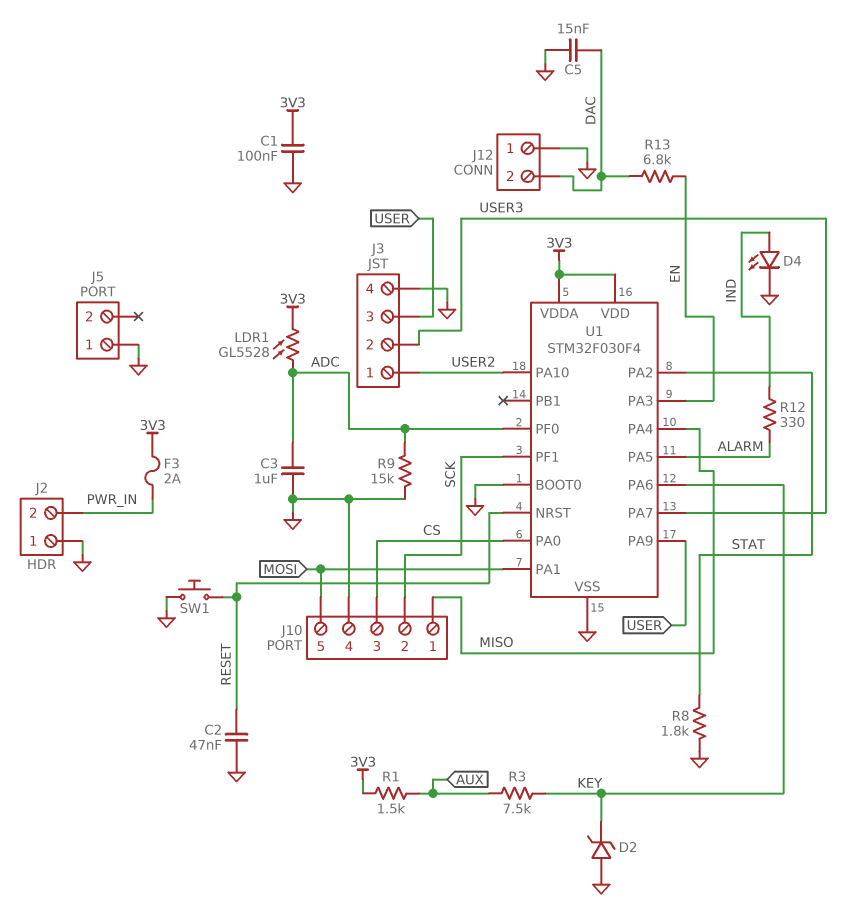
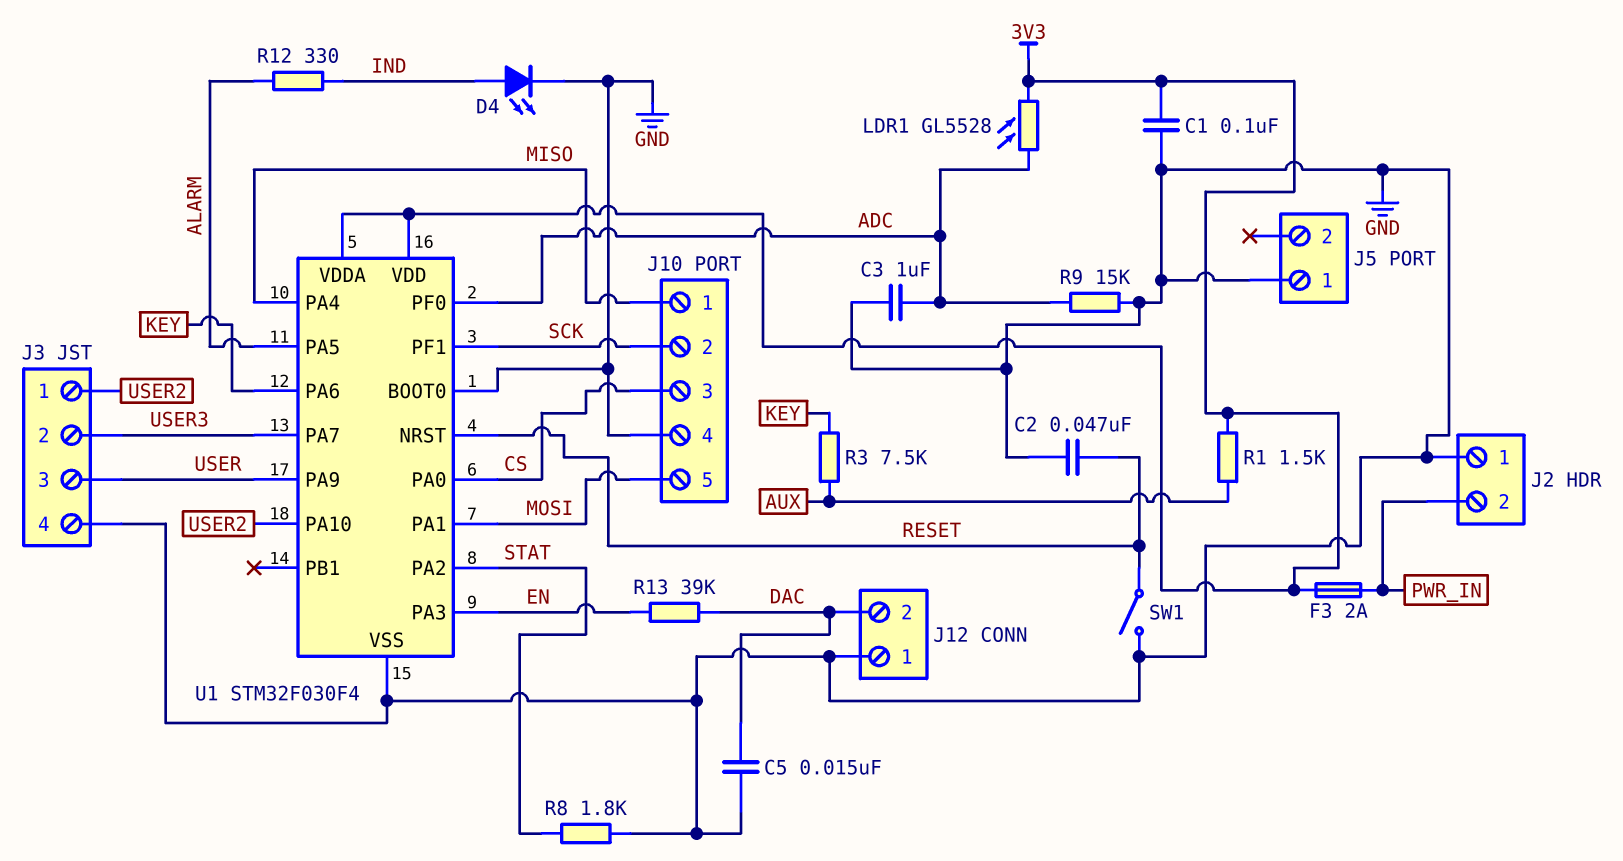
D2: zener (A GND, K KEY) -> none
R13: 6.8k (DAC, EN) -> 39k (DAC, EN)
SW1: button (GND, RESET) -> switch (GND, RESET)

